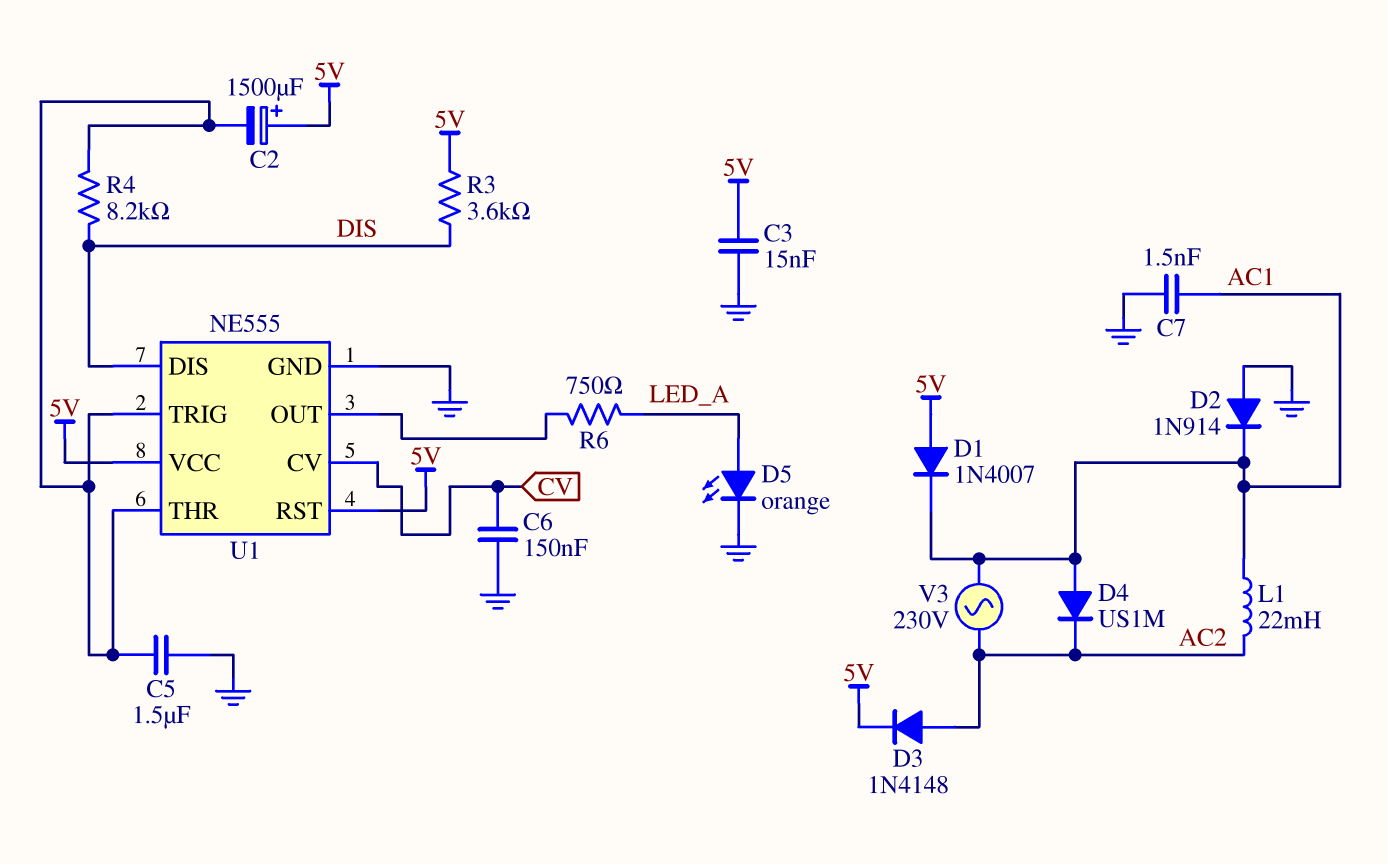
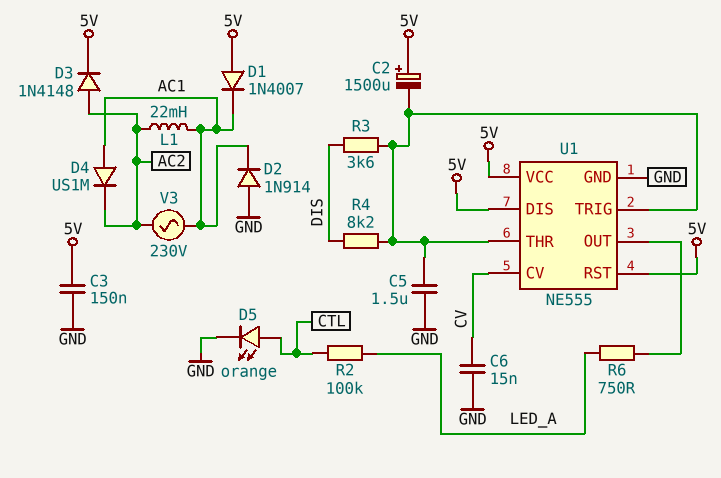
C3: 15nF (5V, GND) -> 150nF (5V, GND)
C6: 150nF (CV, GND) -> 15nF (CV, GND)
C7: 1.5nF (AC1, GND) -> none
D5: LED orange (A LED_A, K GND) -> LED orange (A CTL, K GND)
R2: none -> 100k (CTL, LED_A)
R3: 3.6k (5V, DIS) -> 3.6k (DIS, U1/THR)
U1 pin DIS: DIS -> 5V

